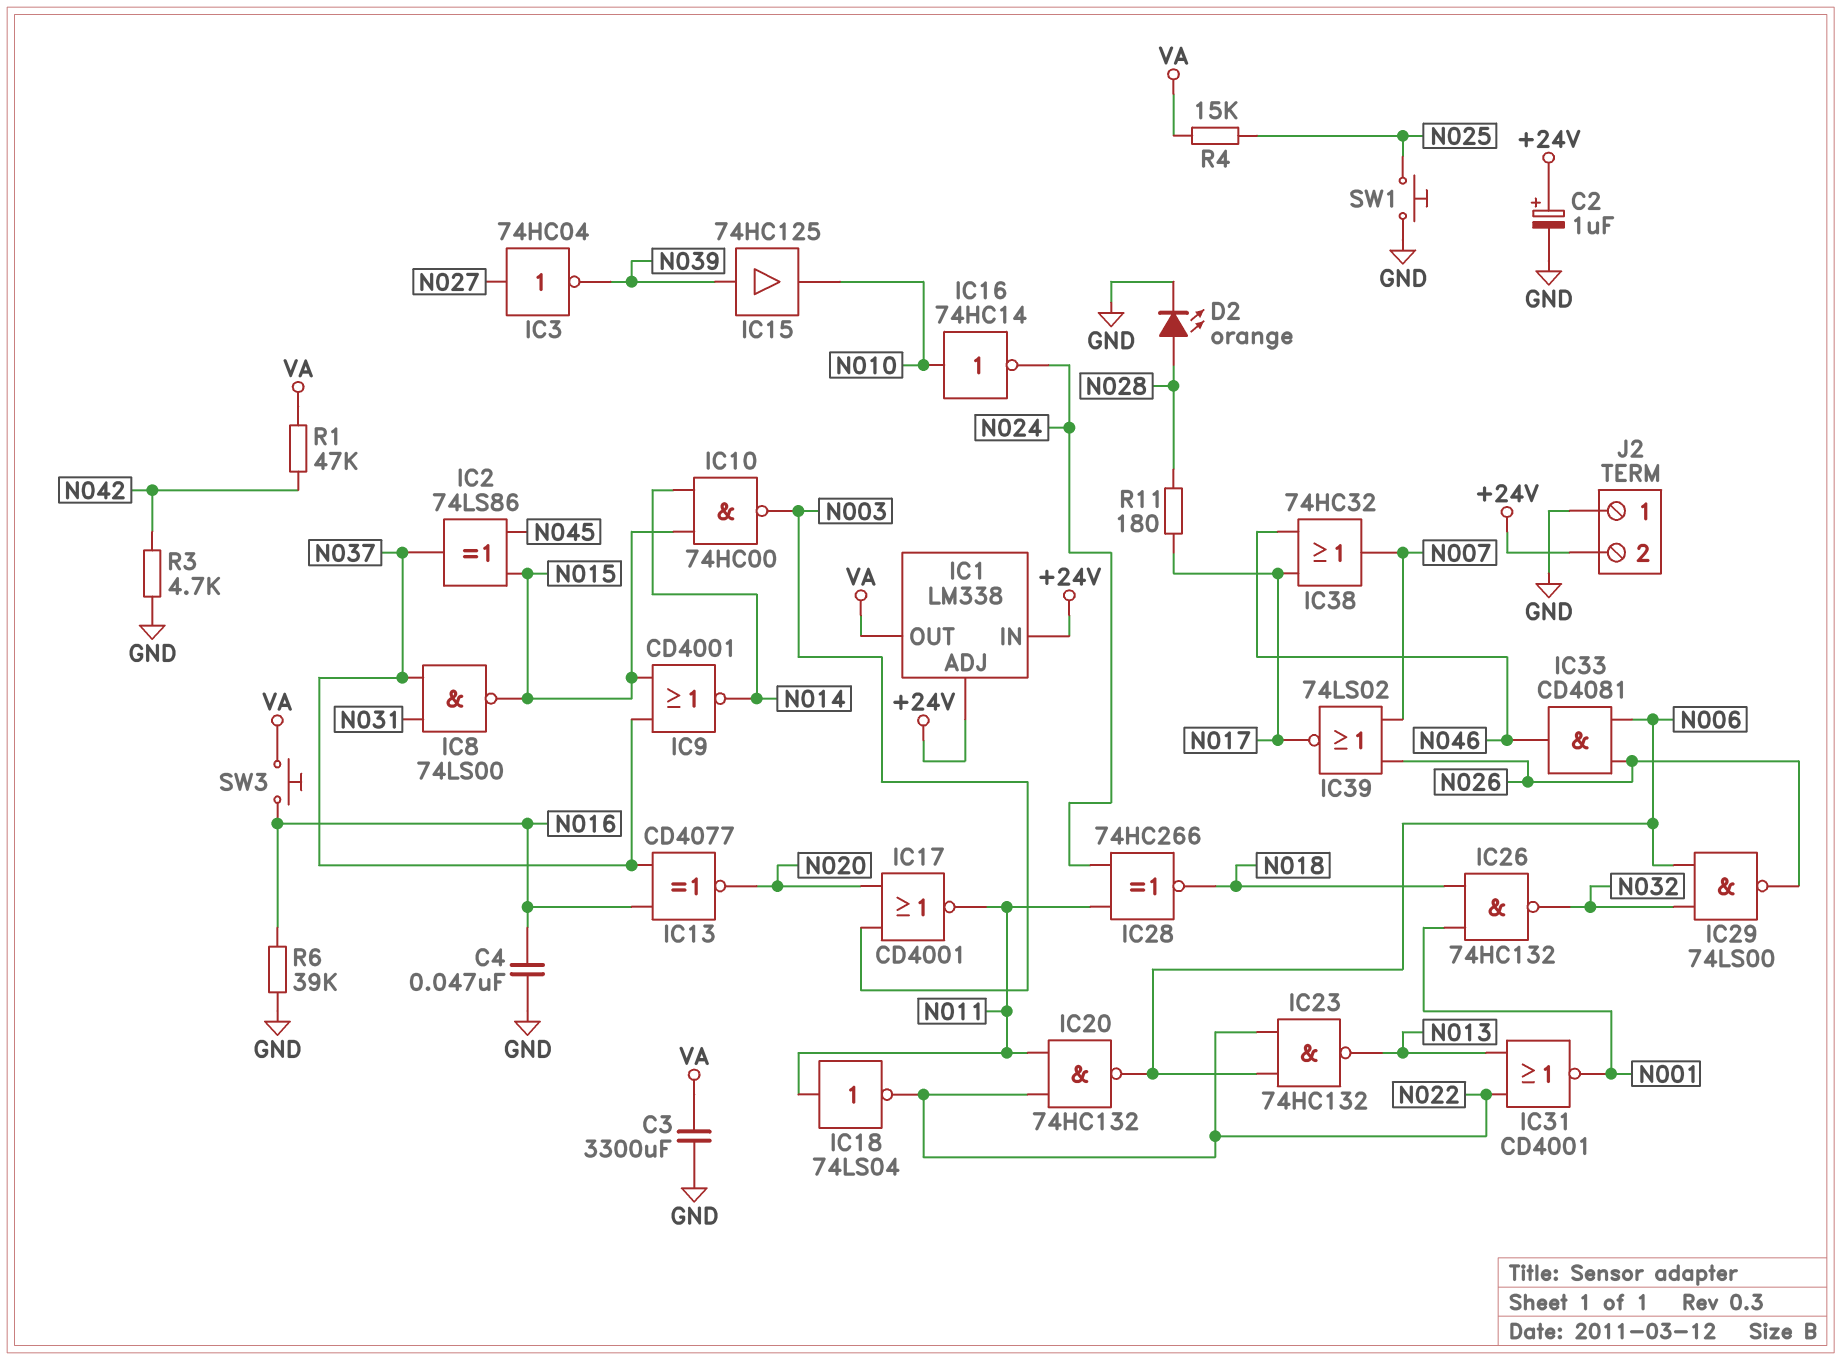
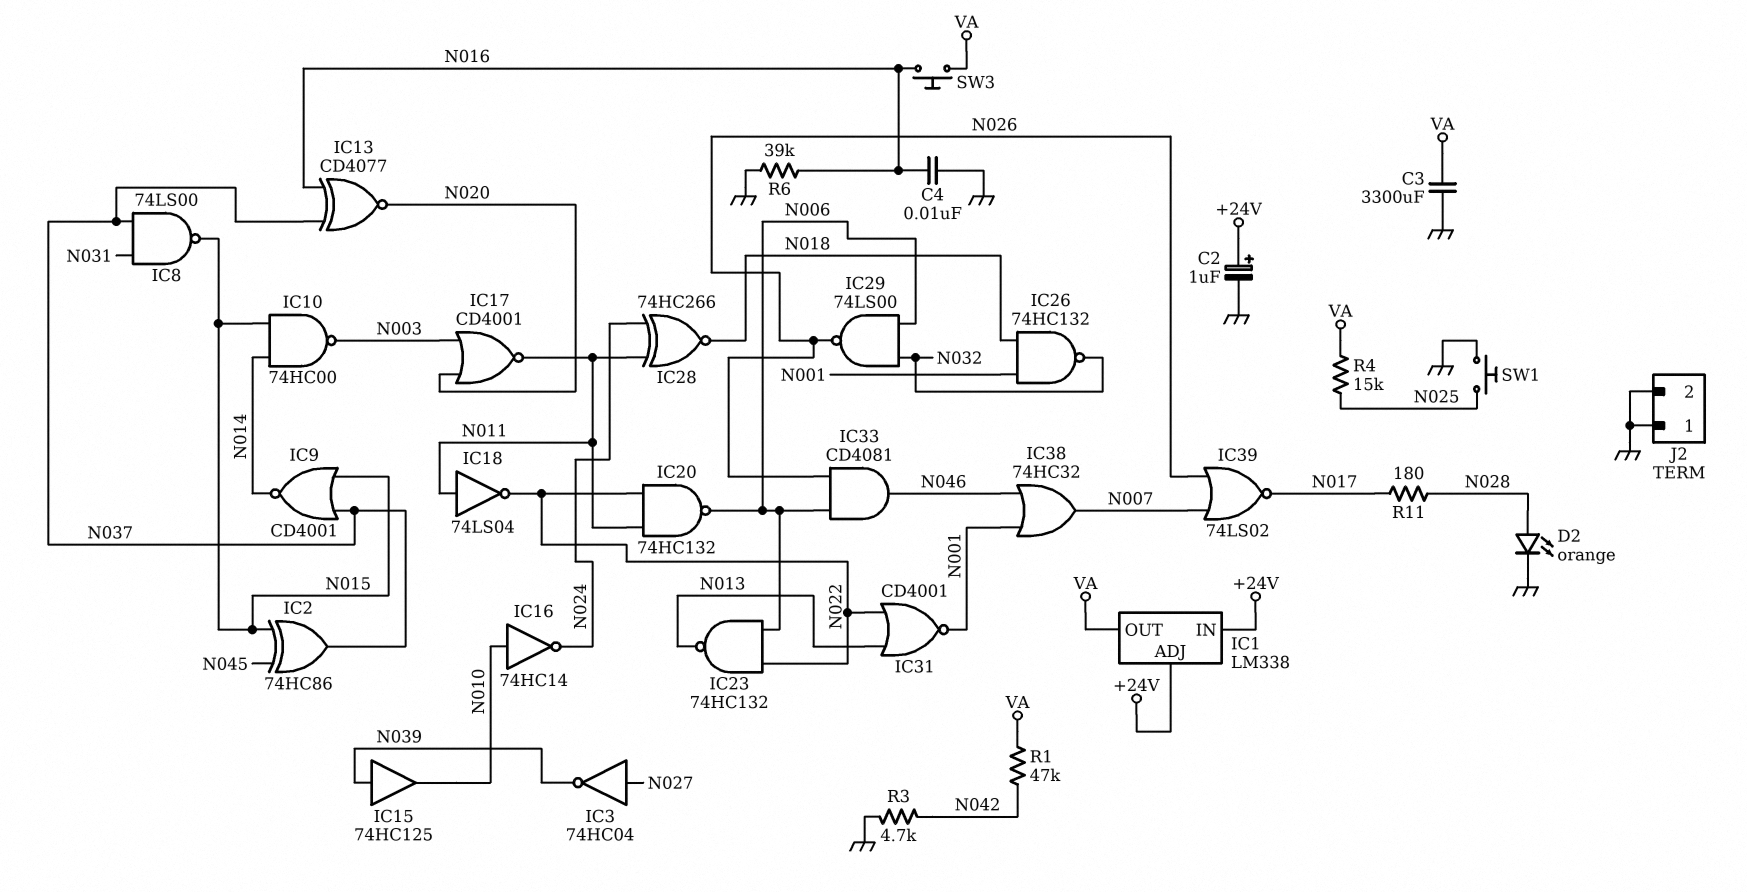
C4: 47nF (GND, N016) -> 10nF (GND, N016)
IC2: XOR 74LS86 (in N015, in N045, out N037) -> XOR 74HC86 (in N015, in N045, out N037)
IC38: OR 74HC32 (in N017, in N046, out N007) -> OR 74HC32 (in N001, in N046, out N007)
J2 pin 2: +24V -> GND

